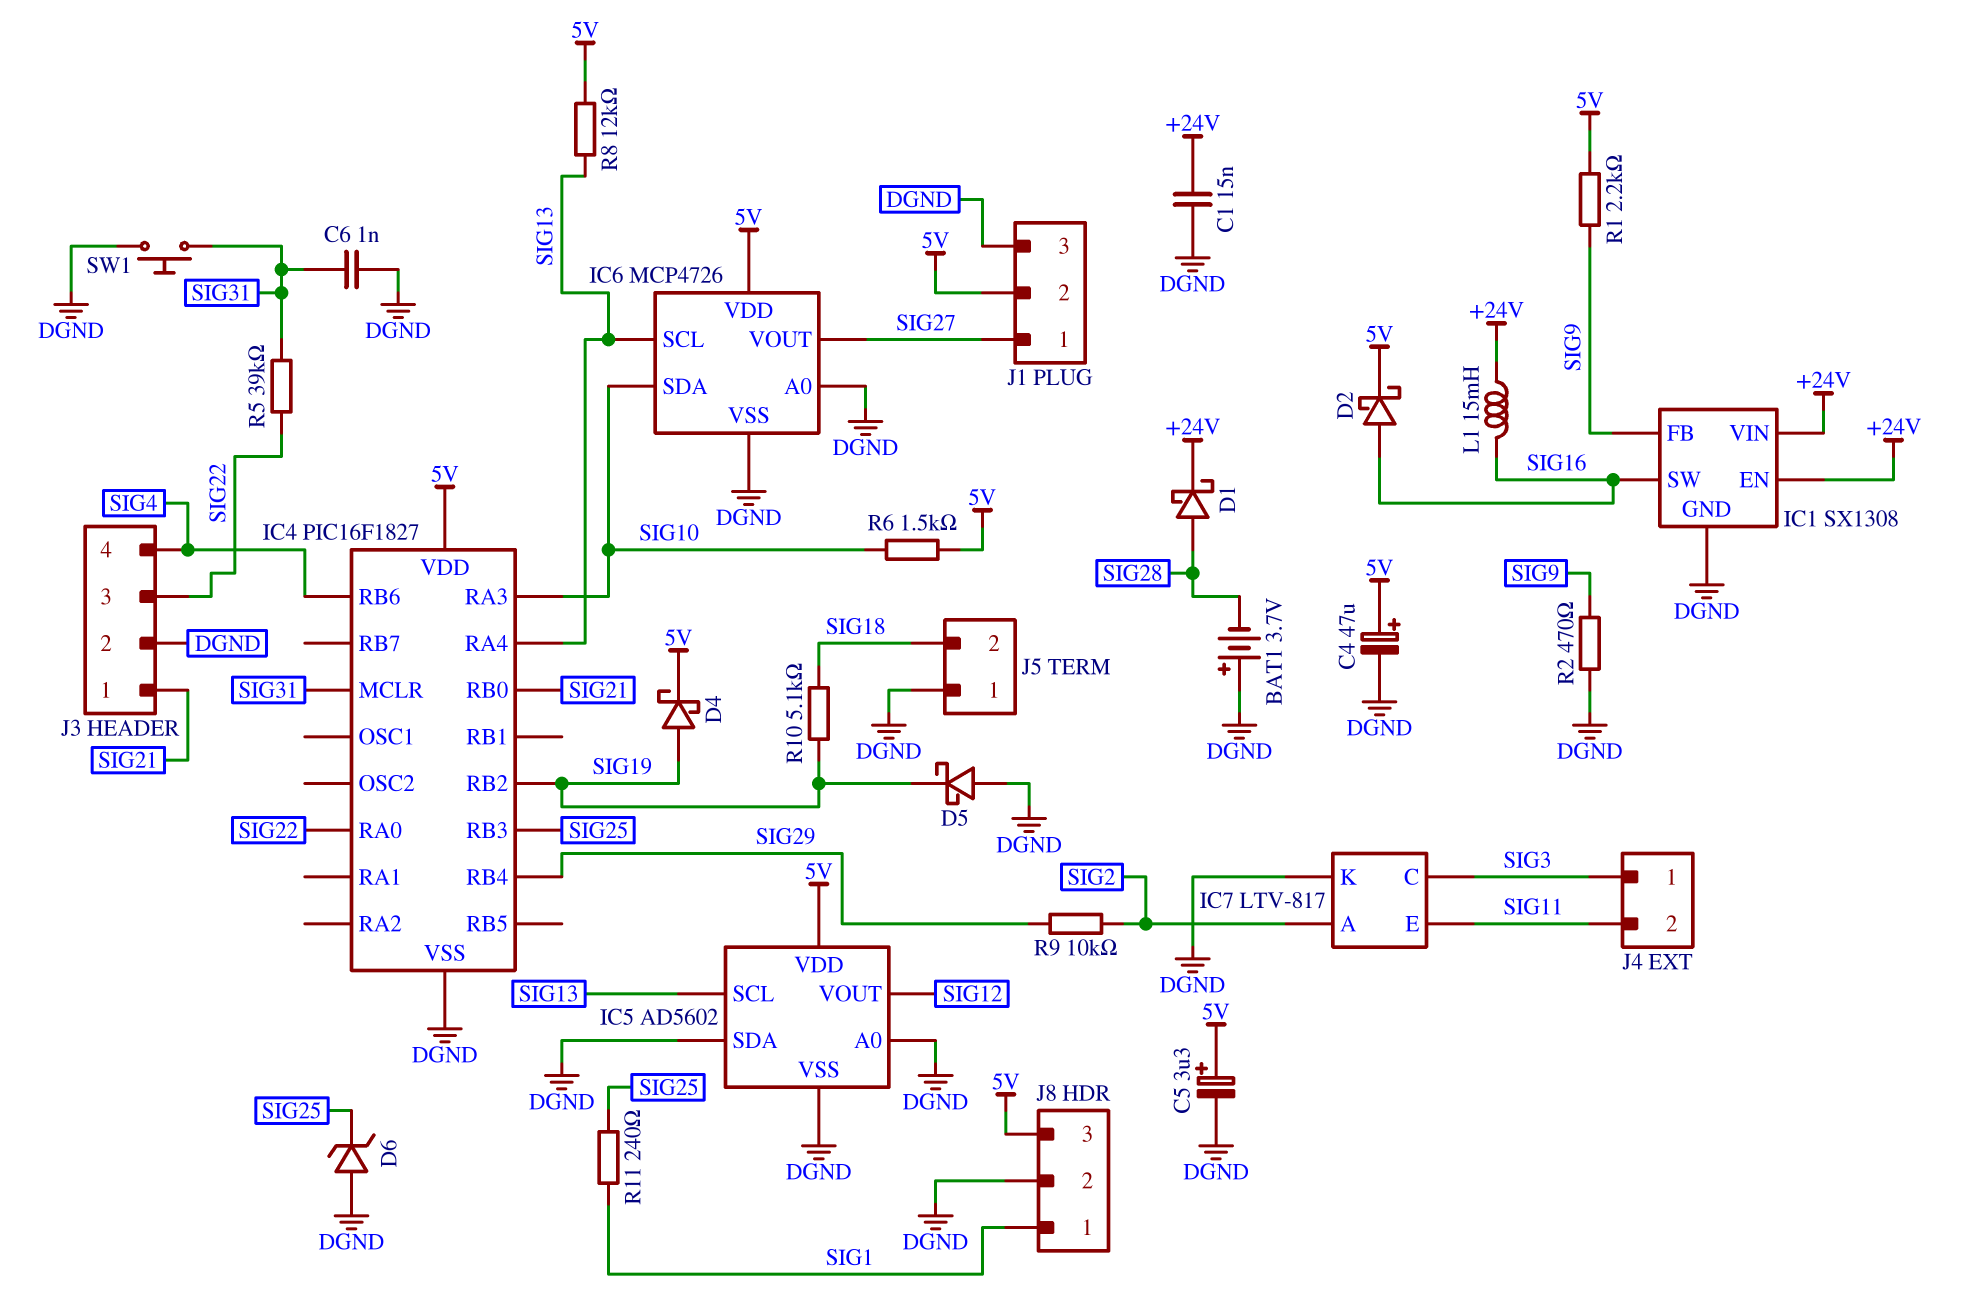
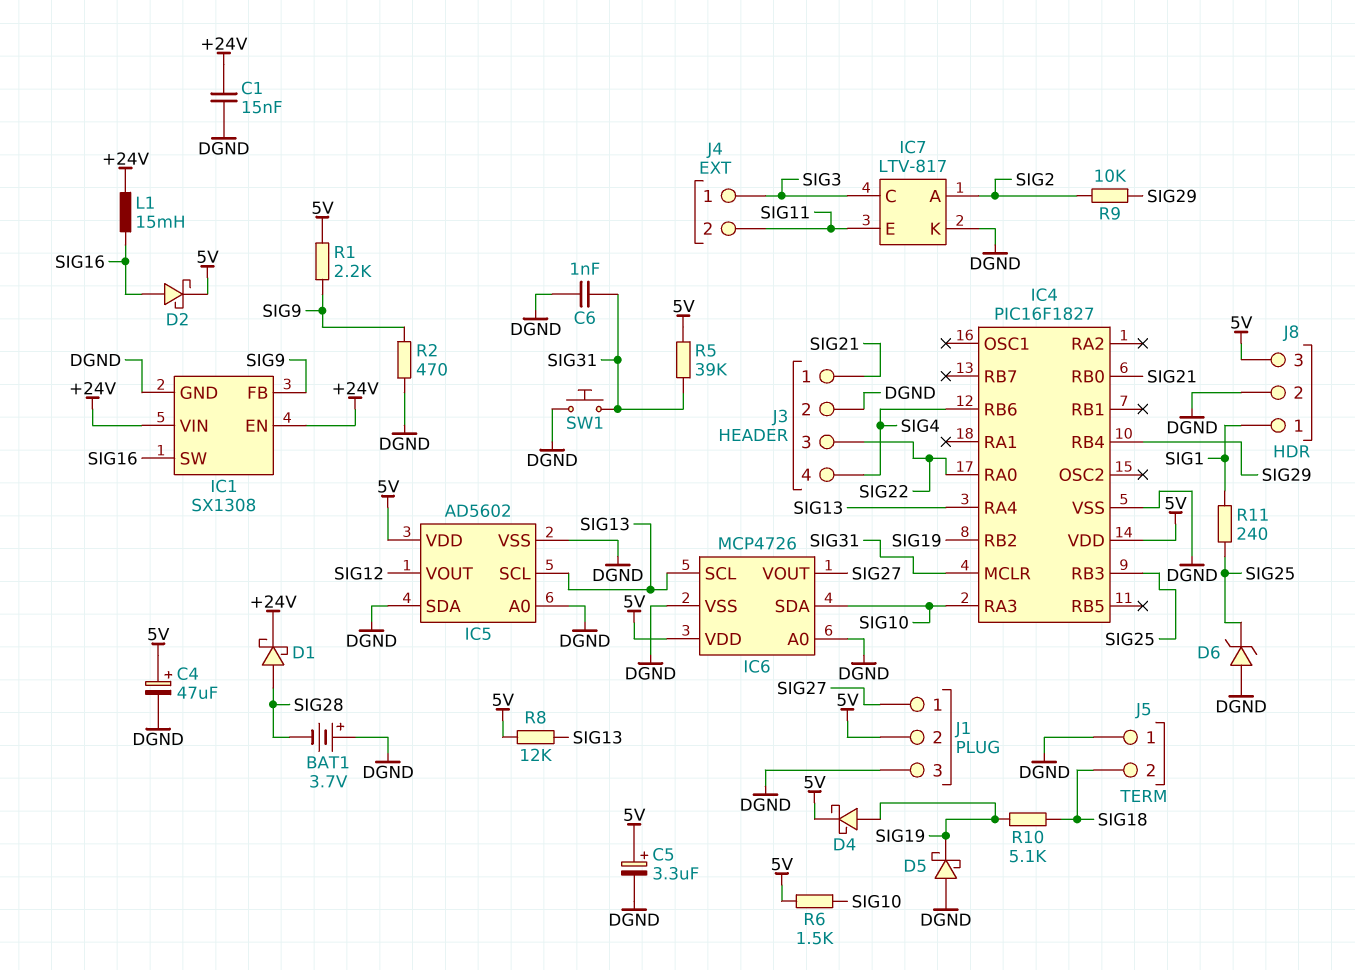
R5: 39k (SIG22, SIG31) -> 39k (5V, SIG31)

